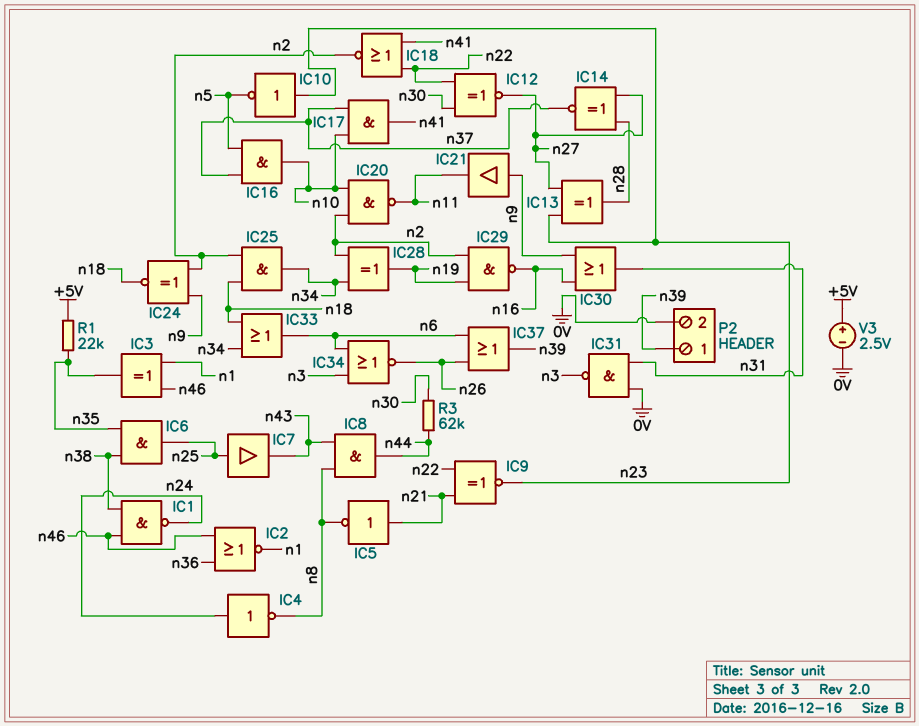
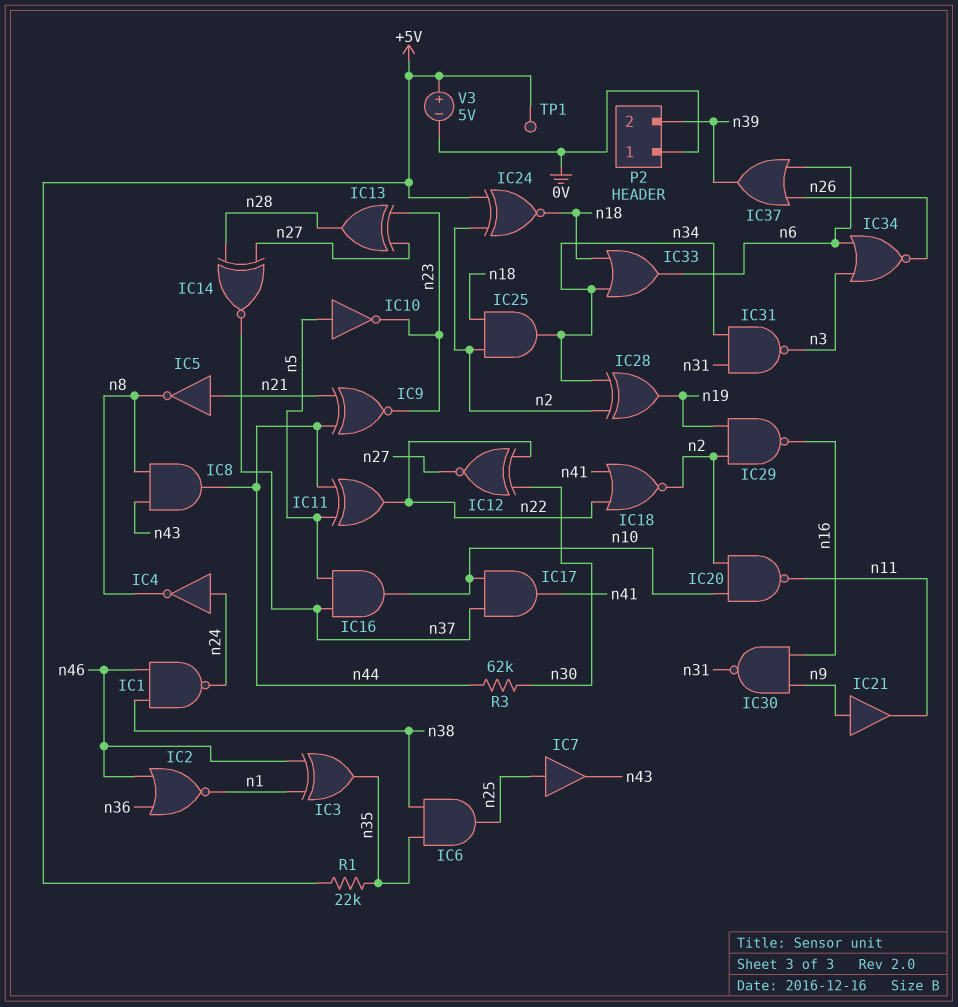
IC9: XNOR (in n21, in n22, out n23) -> XNOR (in n21, in n44, out n23)
IC10: NOT (in n23, out n5) -> NOT (in n5, out n23)
IC11: none -> XOR (in n5, in n44, out n22)
IC24: XNOR (in n2, in n9, out n18) -> XNOR (in +5V, in n2, out n18)
IC30: OR (in n9, in n16, out n31) -> NAND (in n9, in n16, out n31)
IC31: NAND (in 0V, in n31, out n3) -> NAND (in n31, in n34, out n3)
P2 pin 1: n39 -> 0V
P2 pin 2: 0V -> n39
TP1: none -> test point (+5V)
V3: 2.5V (plus +5V, minus 0V) -> 5V (plus +5V, minus 0V)

